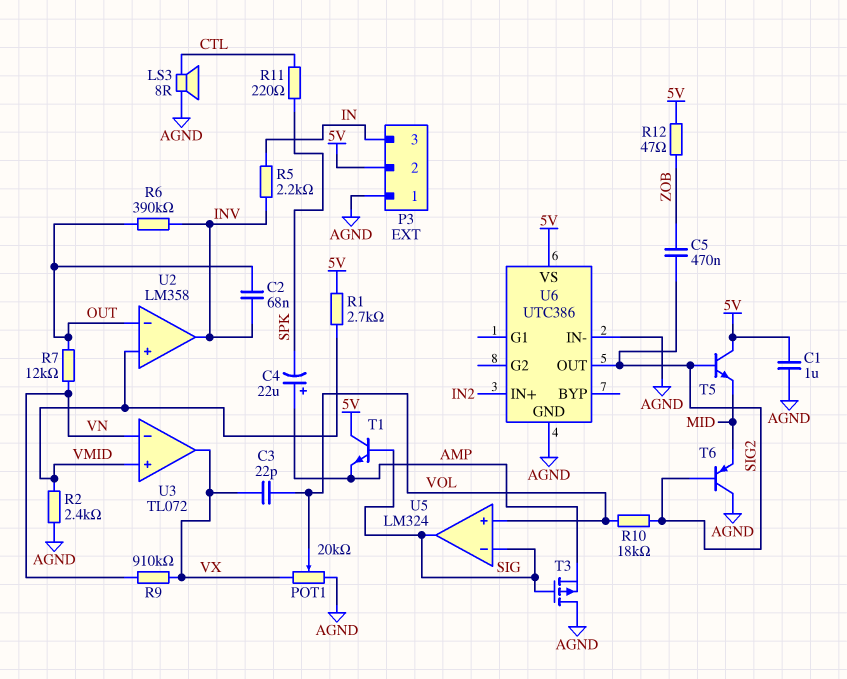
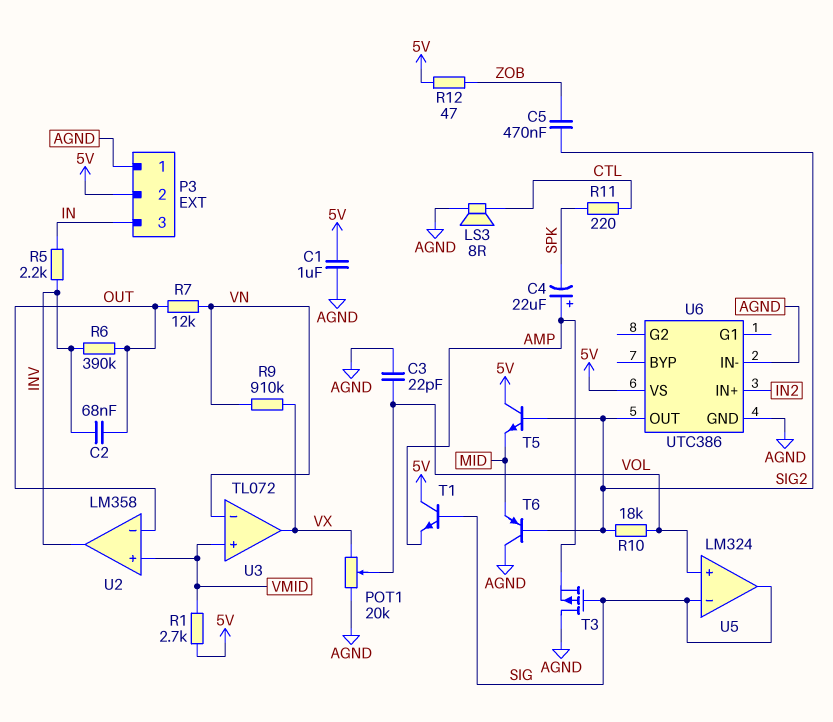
C3: 22pF (VOL, VX) -> 22pF (AGND, VOL)
R2: 2.4k (AGND, VMID) -> none

